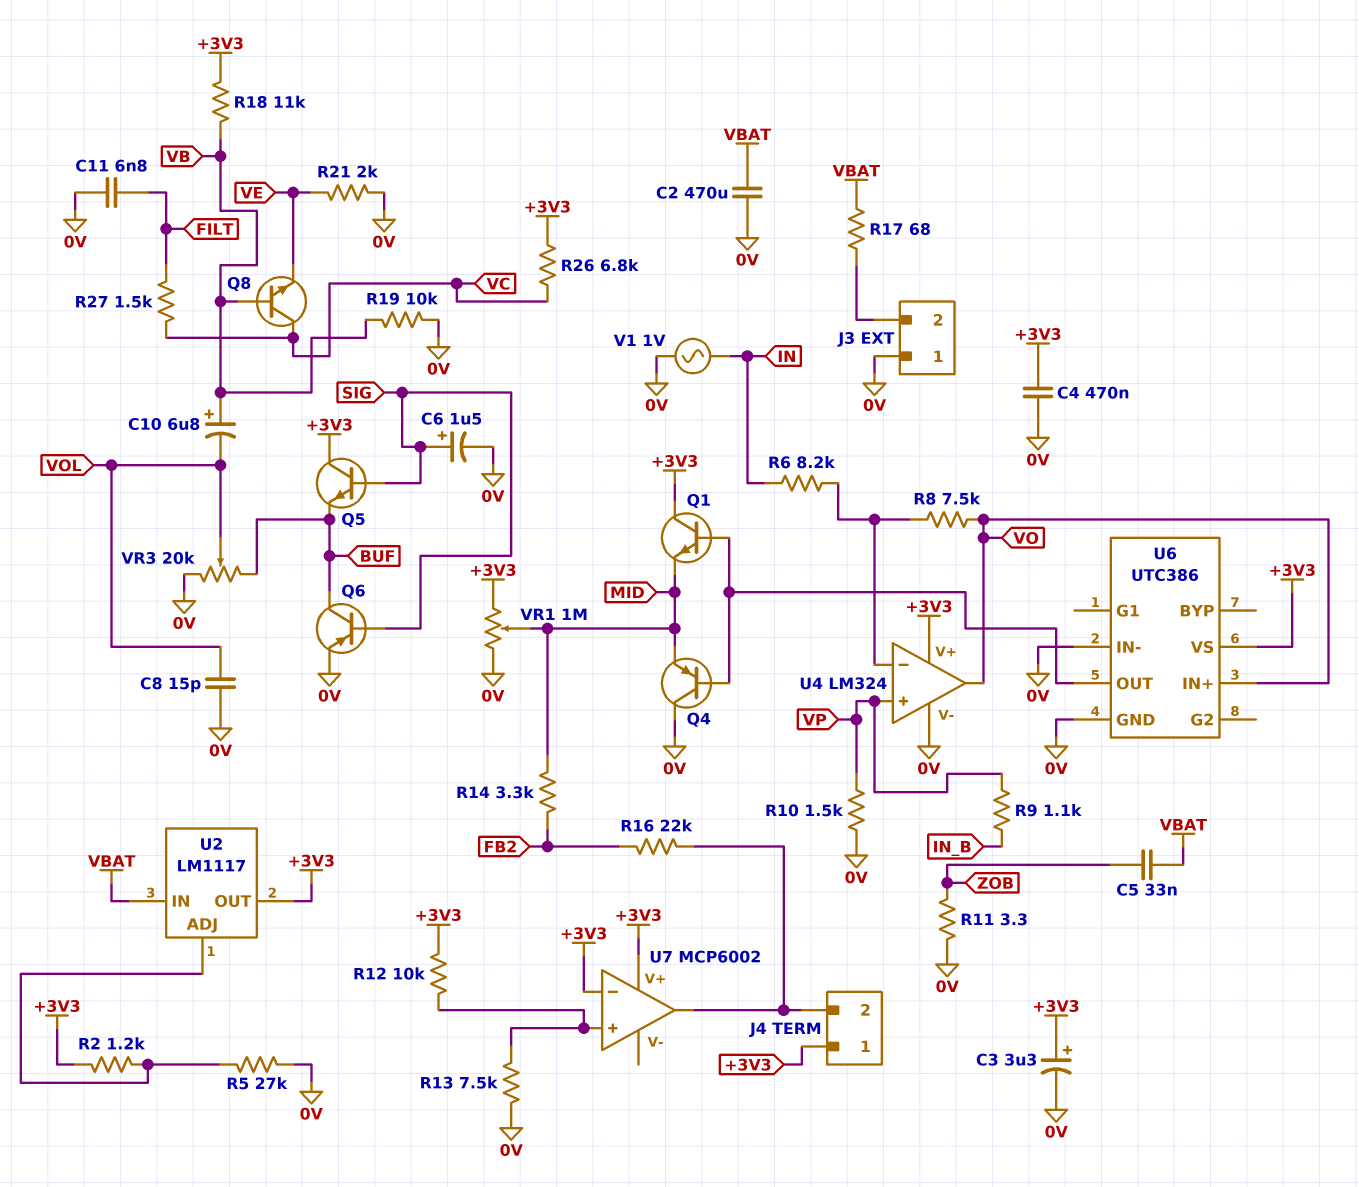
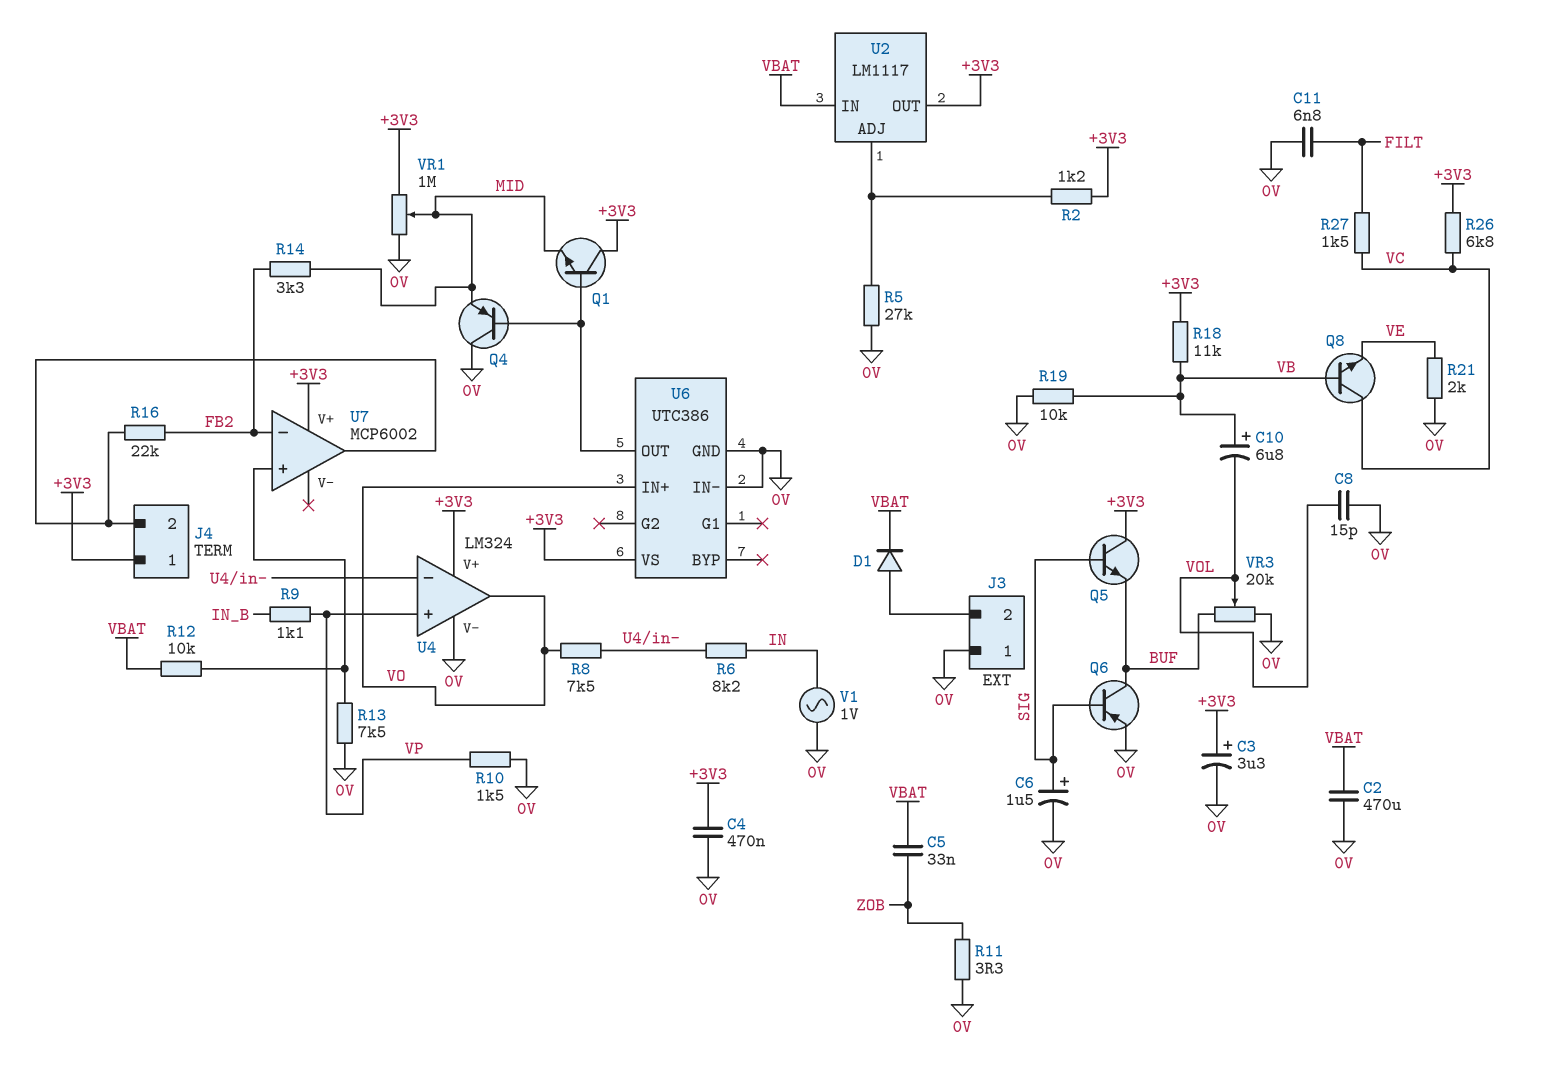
D1: none -> diode (A J3/2, K VBAT)
R12: 10k (+3V3, U7/in+) -> 10k (U7/in+, VBAT)
R17: 68 (J3/2, VBAT) -> none
U7 pin in-: +3V3 -> FB2

